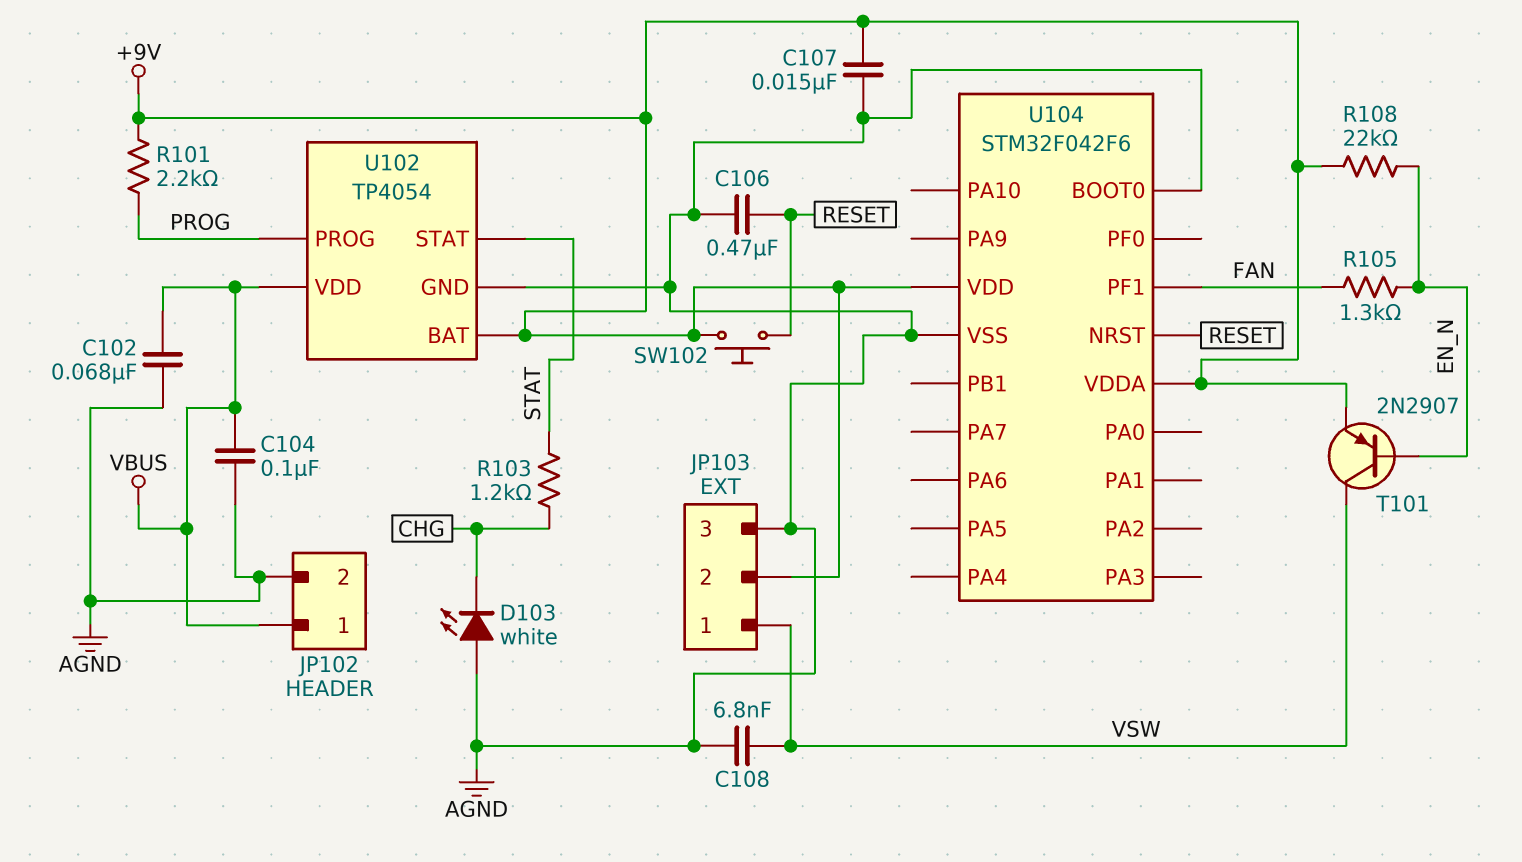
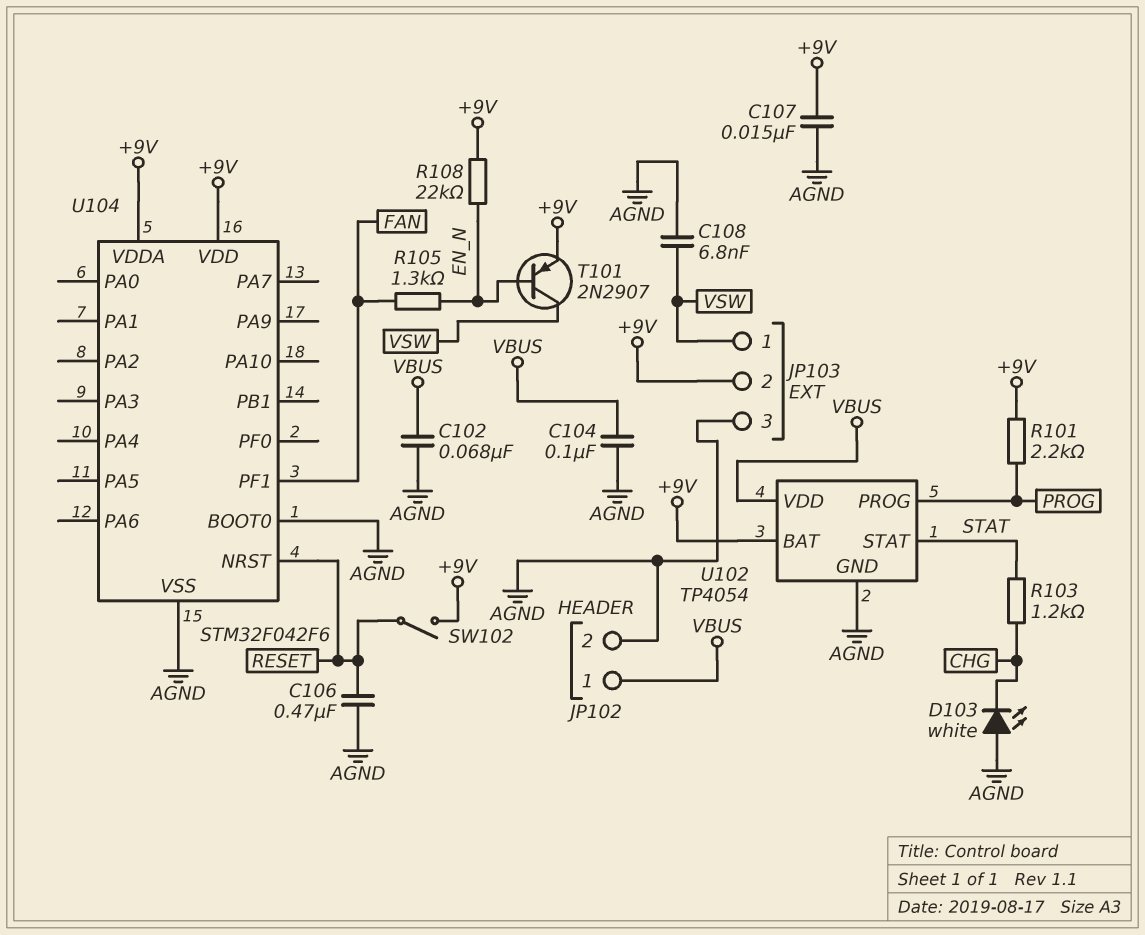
SW102: button (+9V, RESET) -> switch (+9V, RESET)

